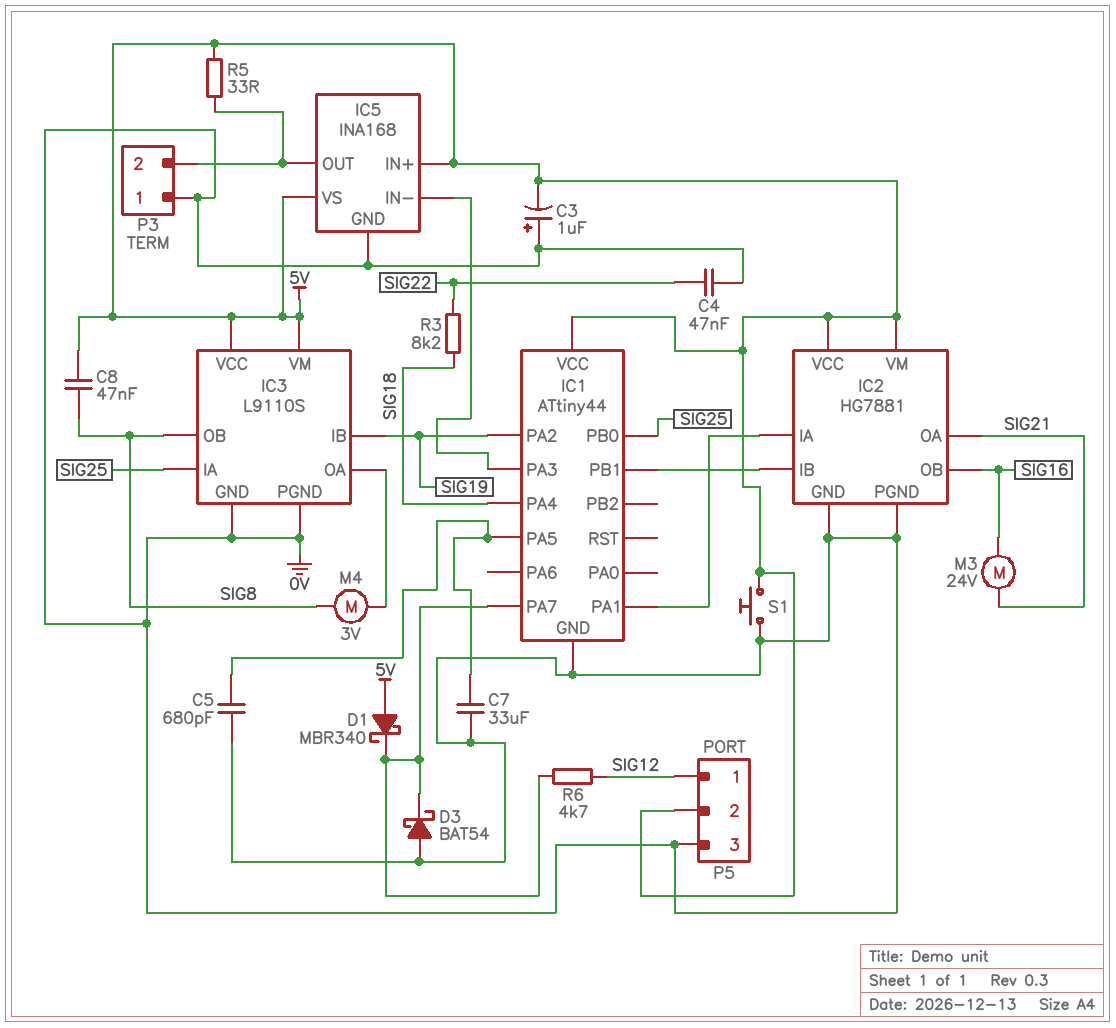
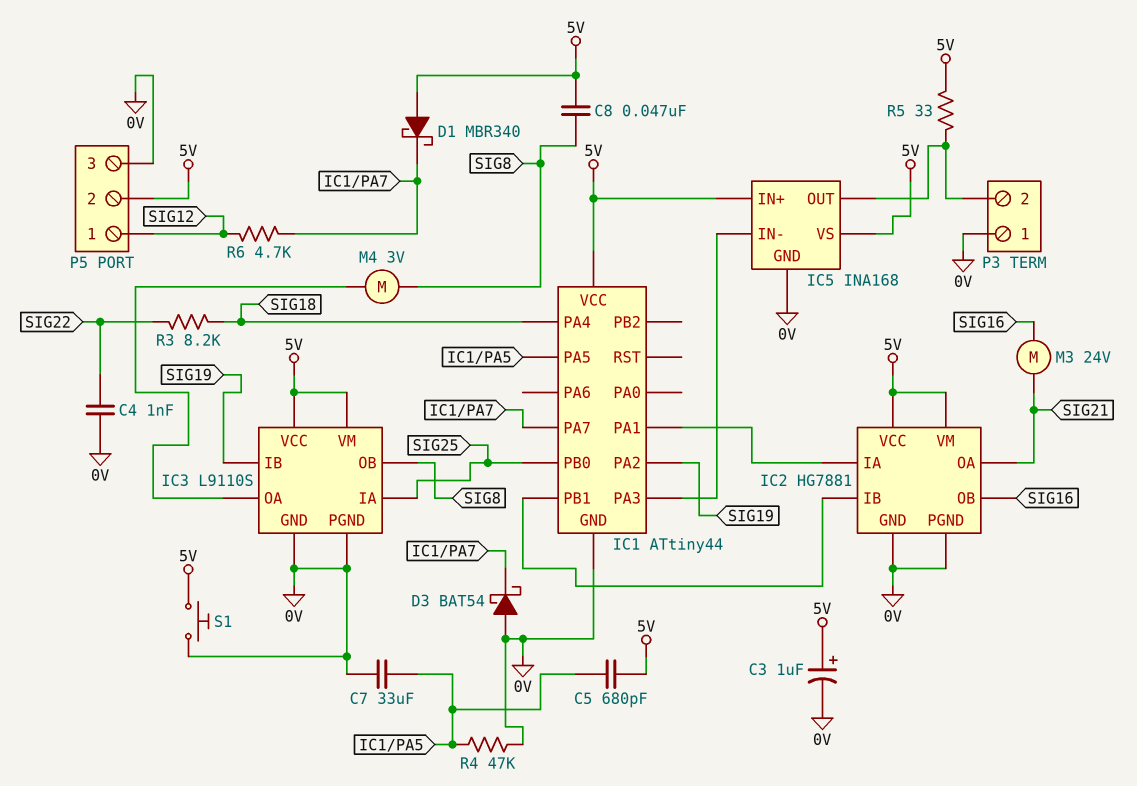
C3: 1uF (plus 0V, minus 5V) -> 1uF (plus 5V, minus 0V)
C4: 47nF (0V, SIG22) -> 1nF (0V, SIG22)
C5: 680pF (0V, IC1/PA5) -> 680pF (5V, IC1/PA5)
R4: none -> 47k (0V, IC1/PA5)

